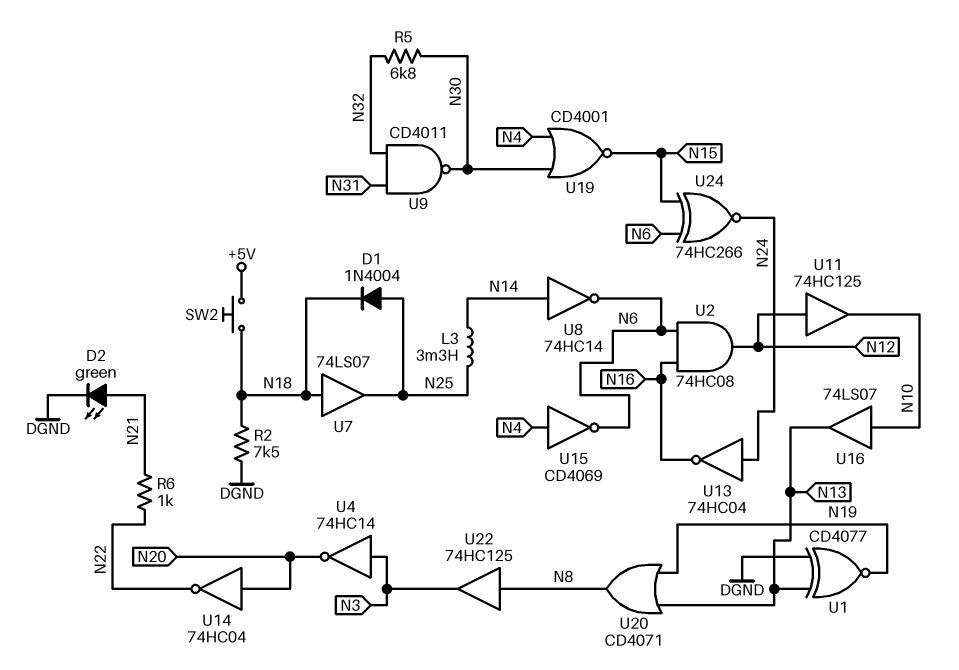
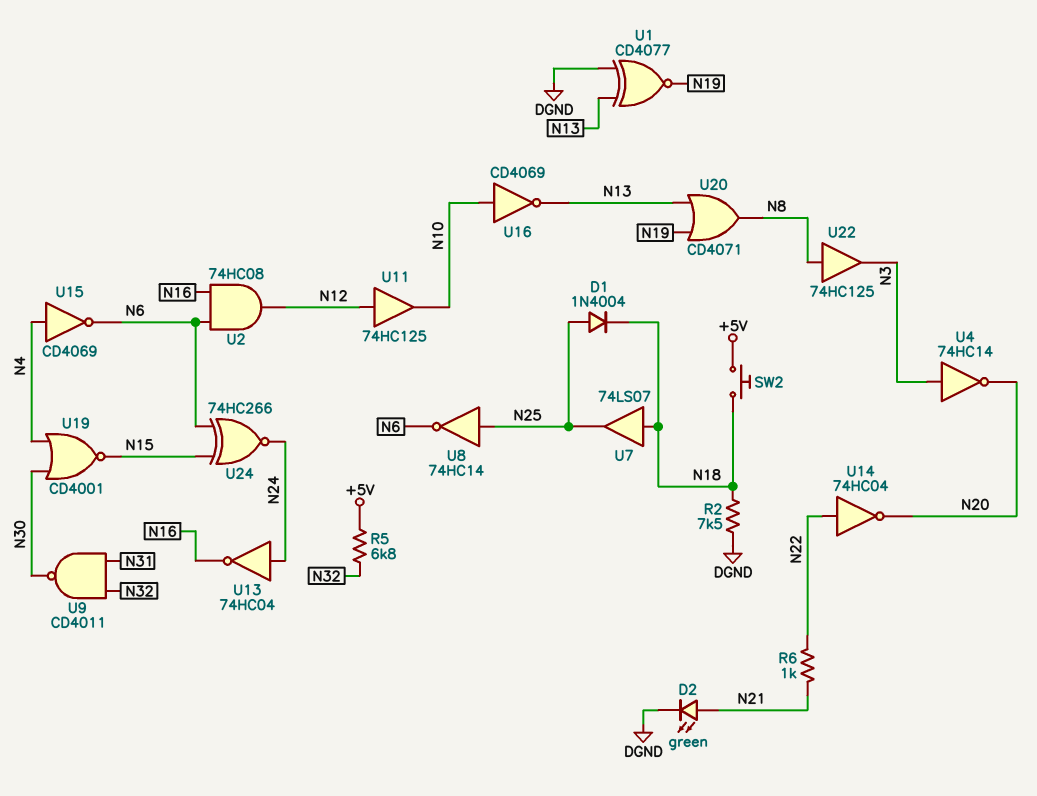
L3: 3.3mH (N14, N25) -> none
R5: 6.8k (N30, N32) -> 6.8k (+5V, N32)
U8: NOT 74HC14 (in N14, out N6) -> NOT 74HC14 (in N25, out N6)
U14: NOT 74HC04 (in N20, out N22) -> NOT 74HC04 (in N22, out N20)
U16: buffer 74LS07 (in N10, out N13) -> NOT CD4069 (in N10, out N13)

